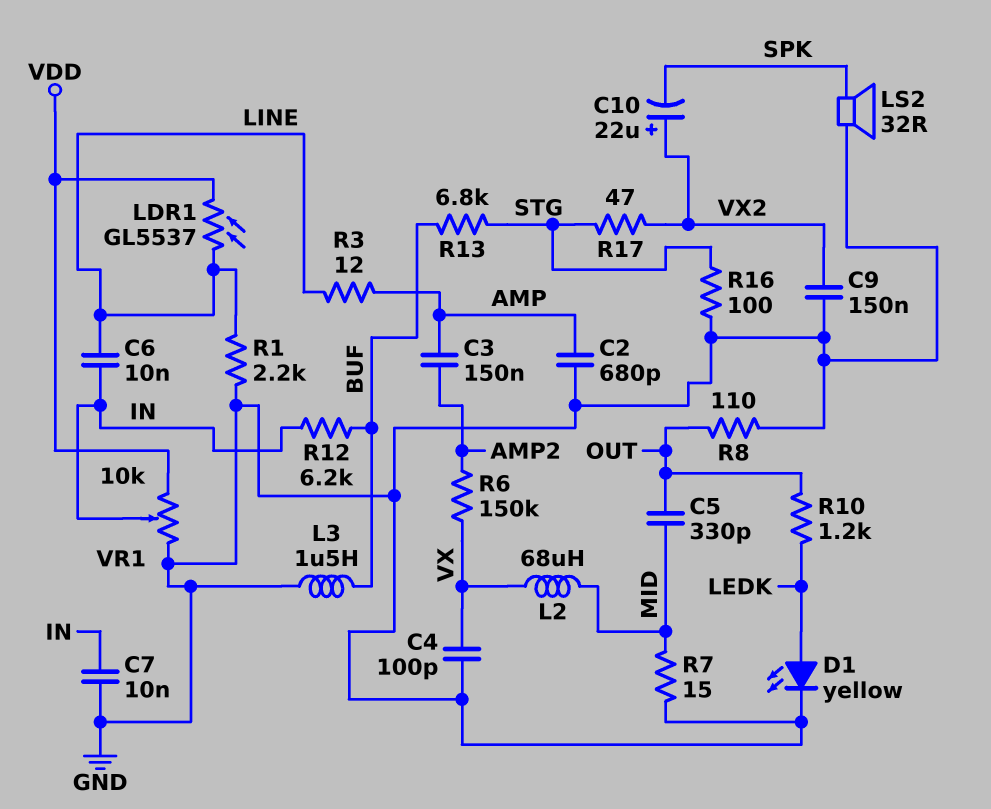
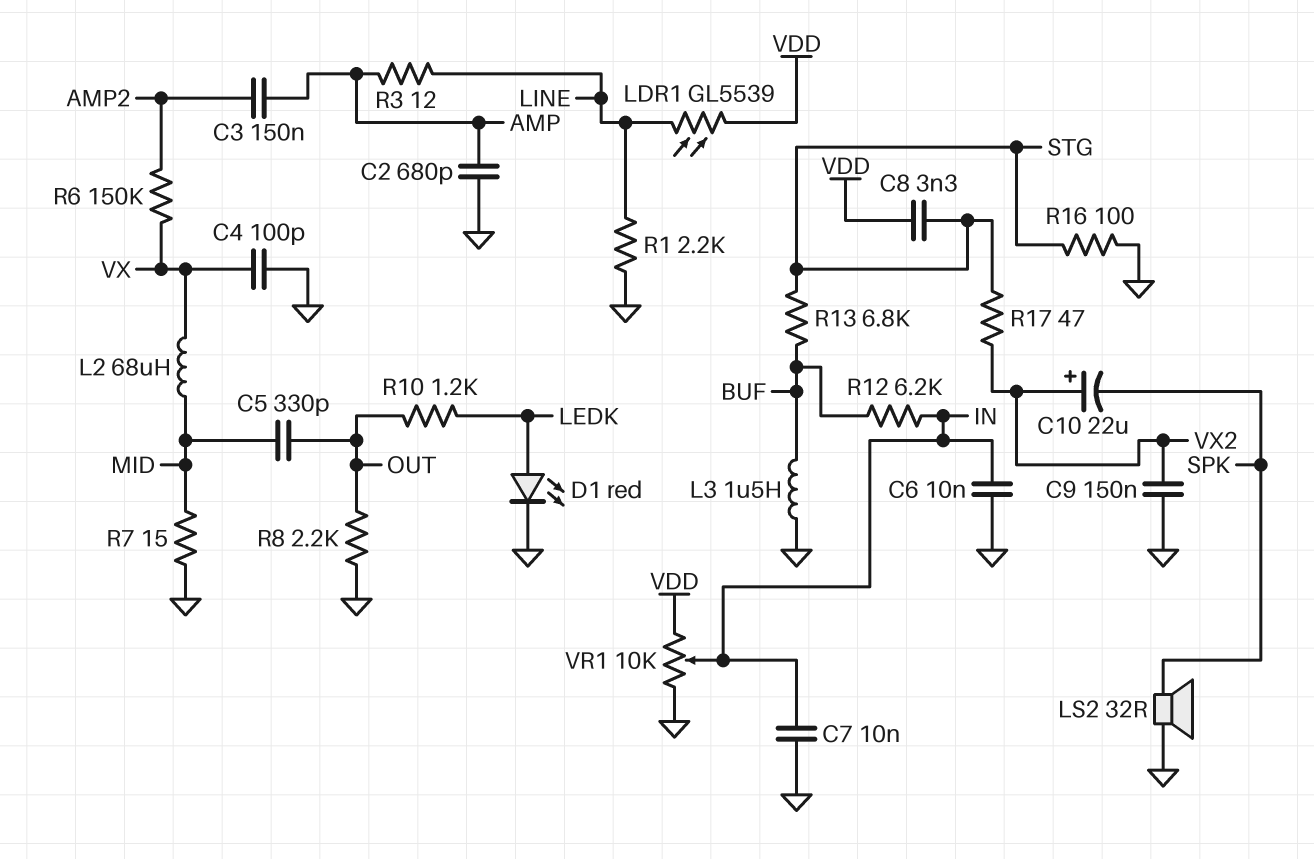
C6: 10nF (IN, LINE) -> 10nF (GND, IN)
C8: none -> 3.3nF (STG, VDD)
D1: LED yellow (A LEDK, K GND) -> LED red (A LEDK, K GND)
LDR1: GL5537 (LINE, VDD) -> GL5539 (LINE, VDD)
R8: 110 (GND, OUT) -> 2.2k (GND, OUT)

